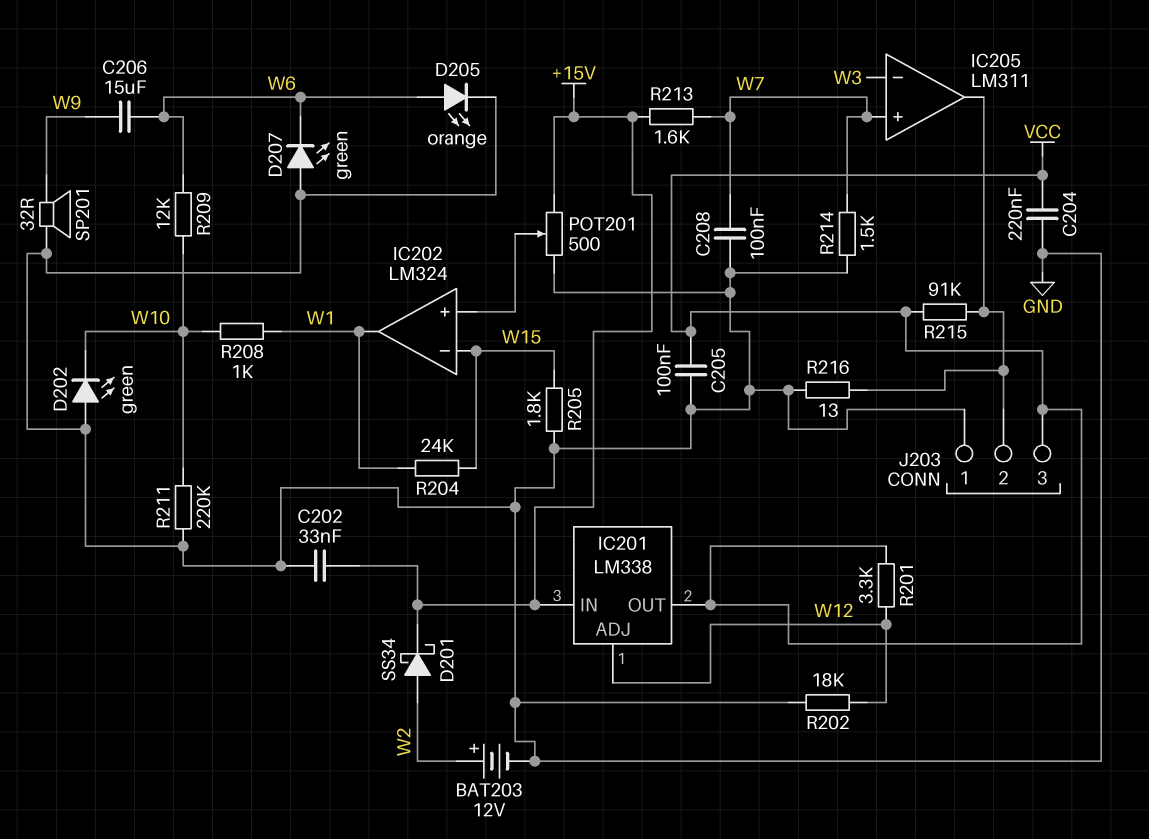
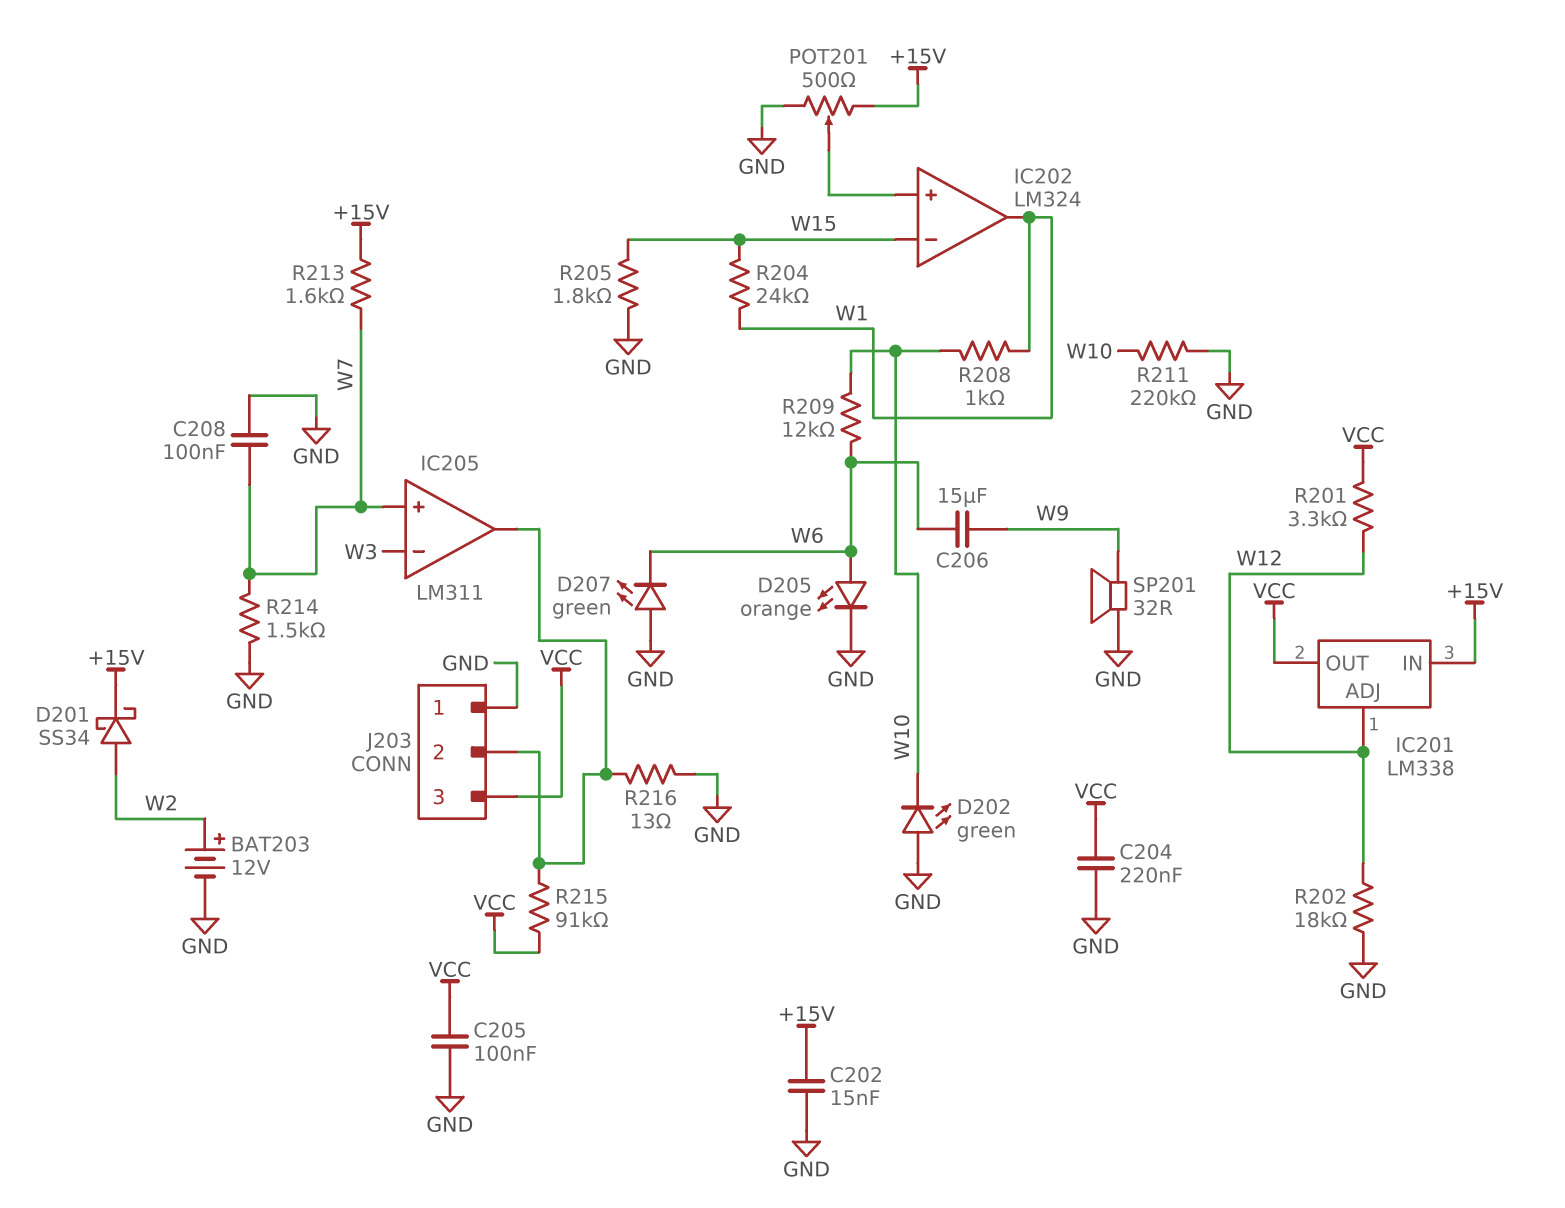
C202: 33nF (+15V, GND) -> 15nF (+15V, GND)

